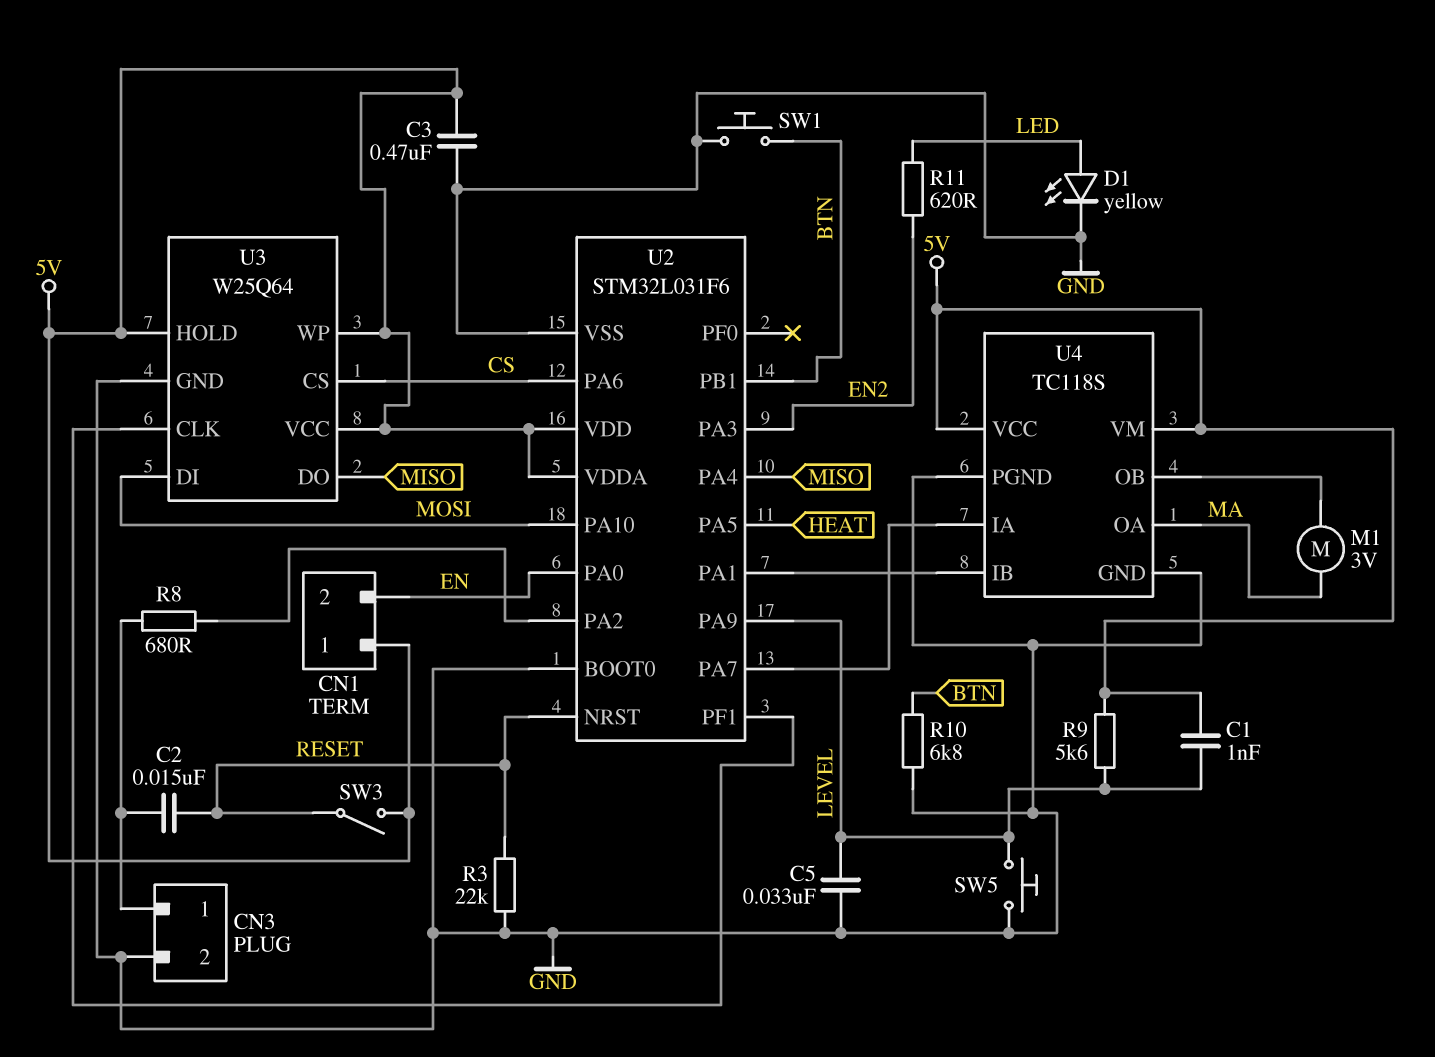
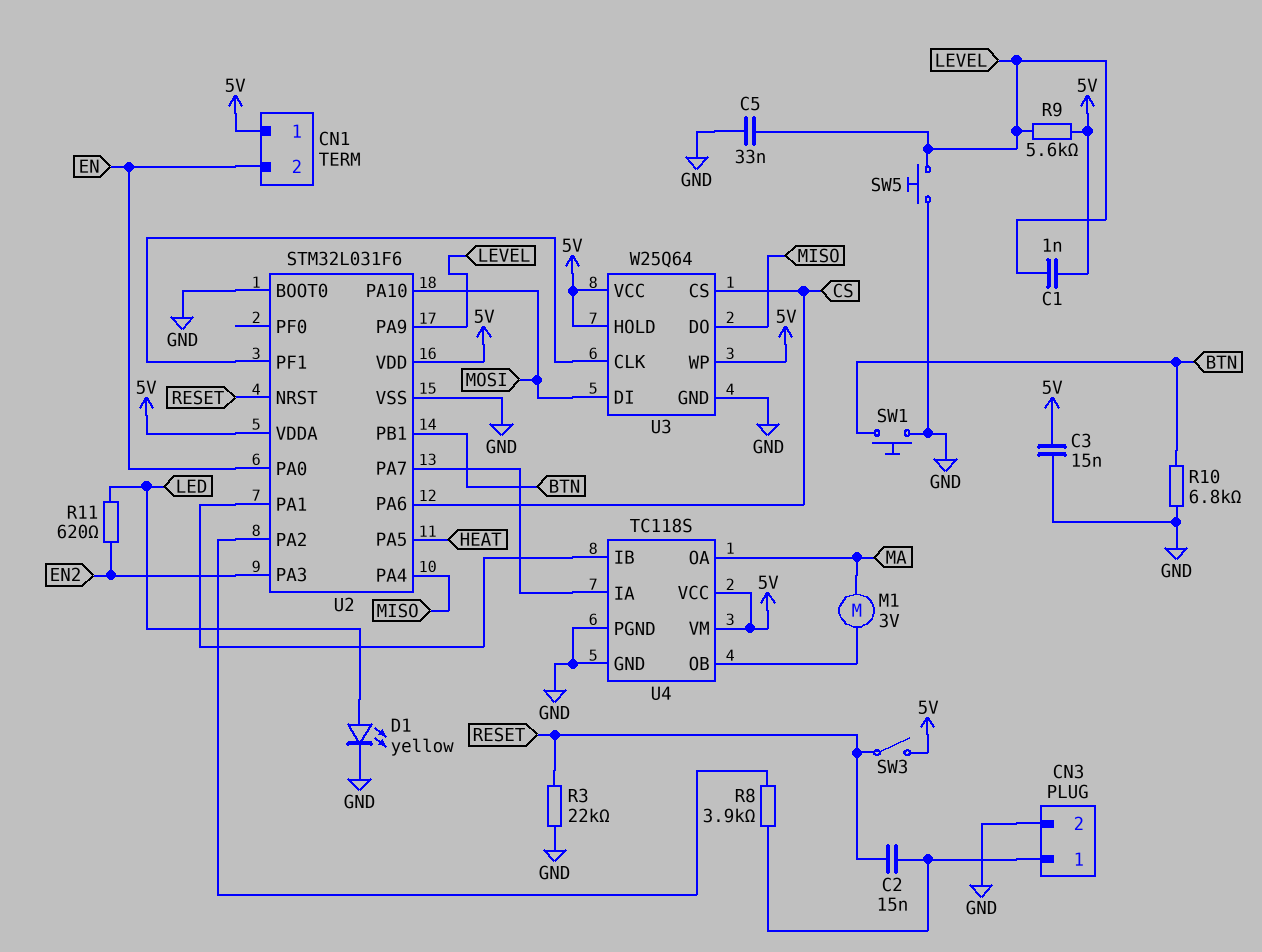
C3: 470nF (5V, GND) -> 15nF (5V, GND)
R8: 680 (CN3/1, U2/PA2) -> 3.9k (CN3/1, U2/PA2)

